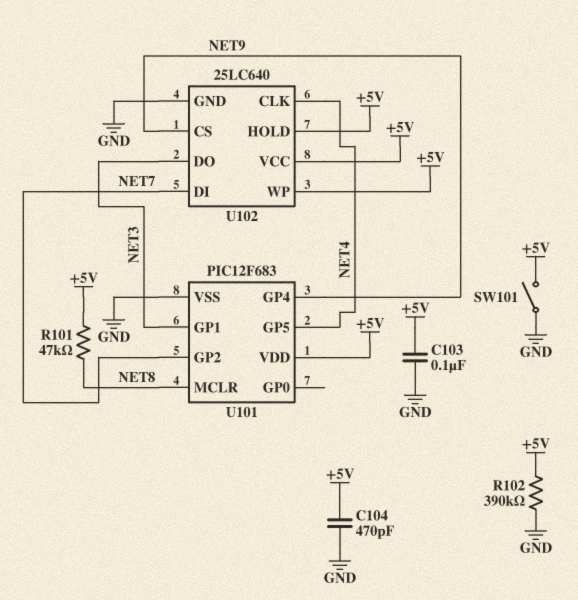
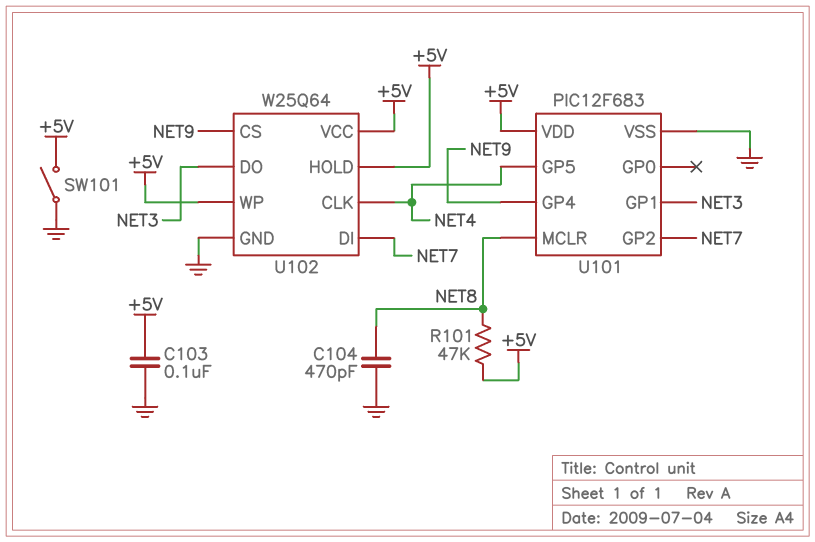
C104: 470pF (+5V, GND) -> 470pF (GND, NET8)
R102: 390k (+5V, GND) -> none
U102: 25LC640 -> W25Q64

